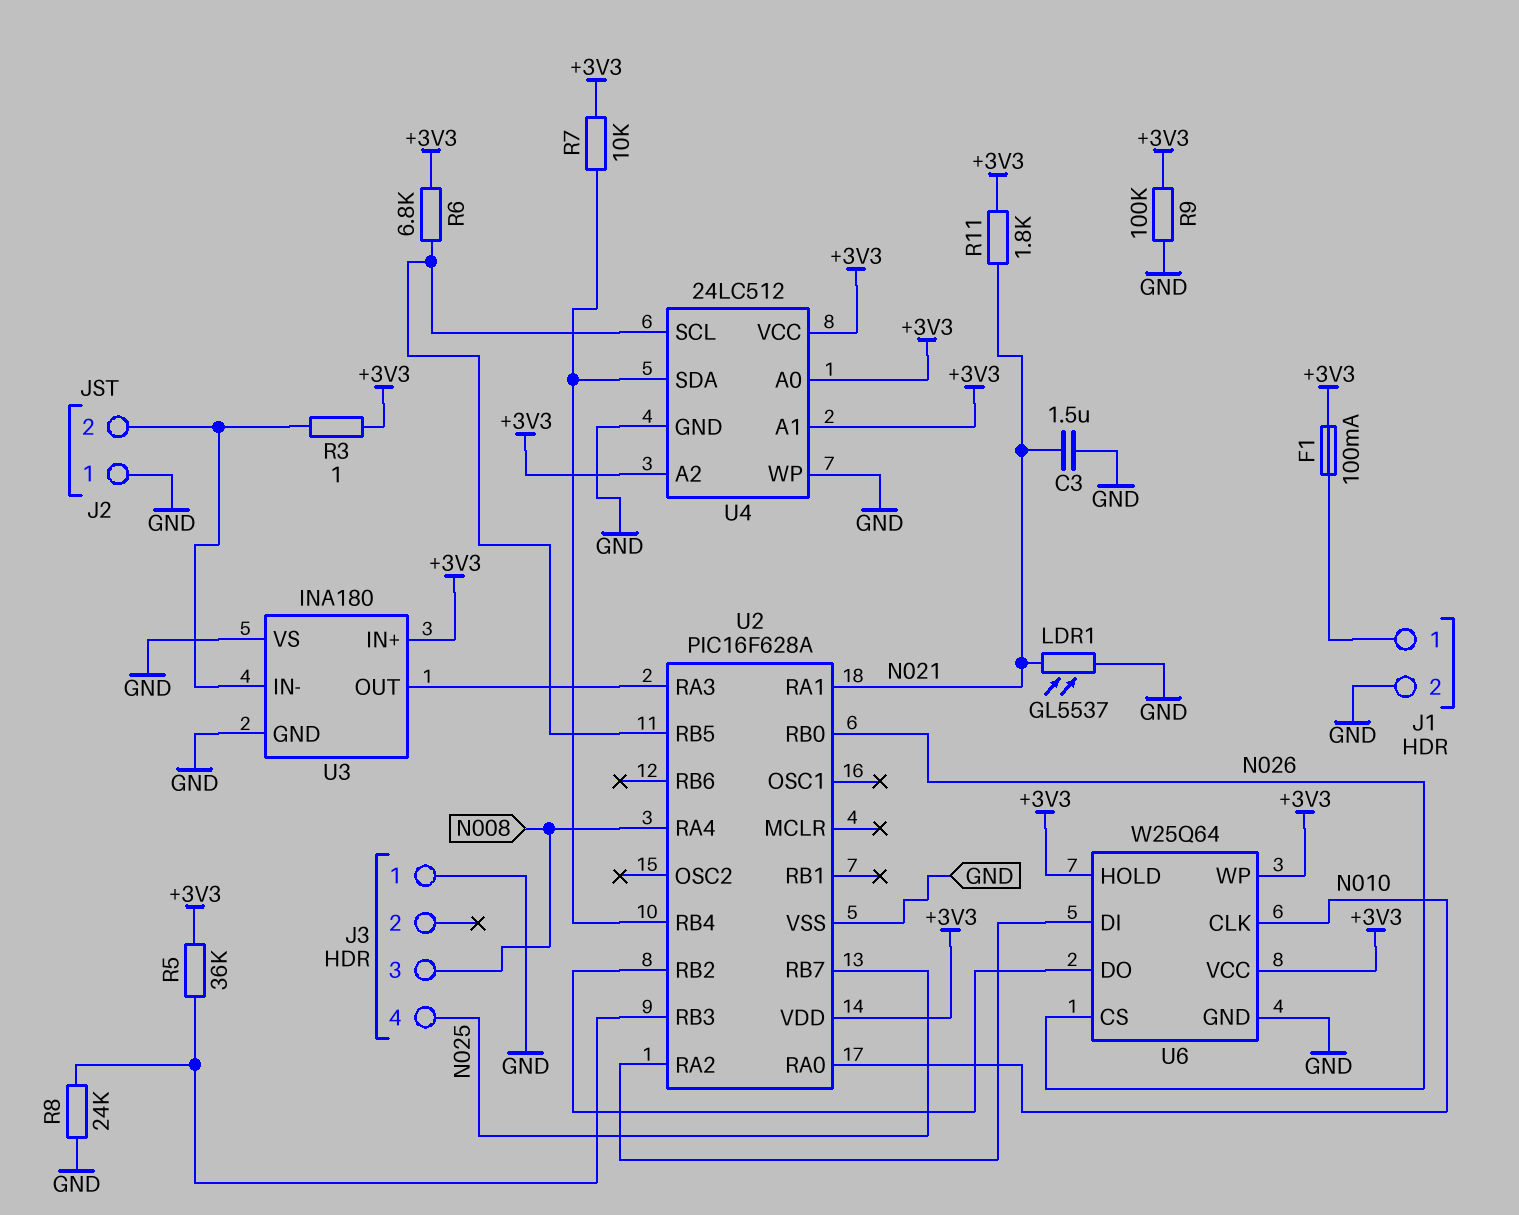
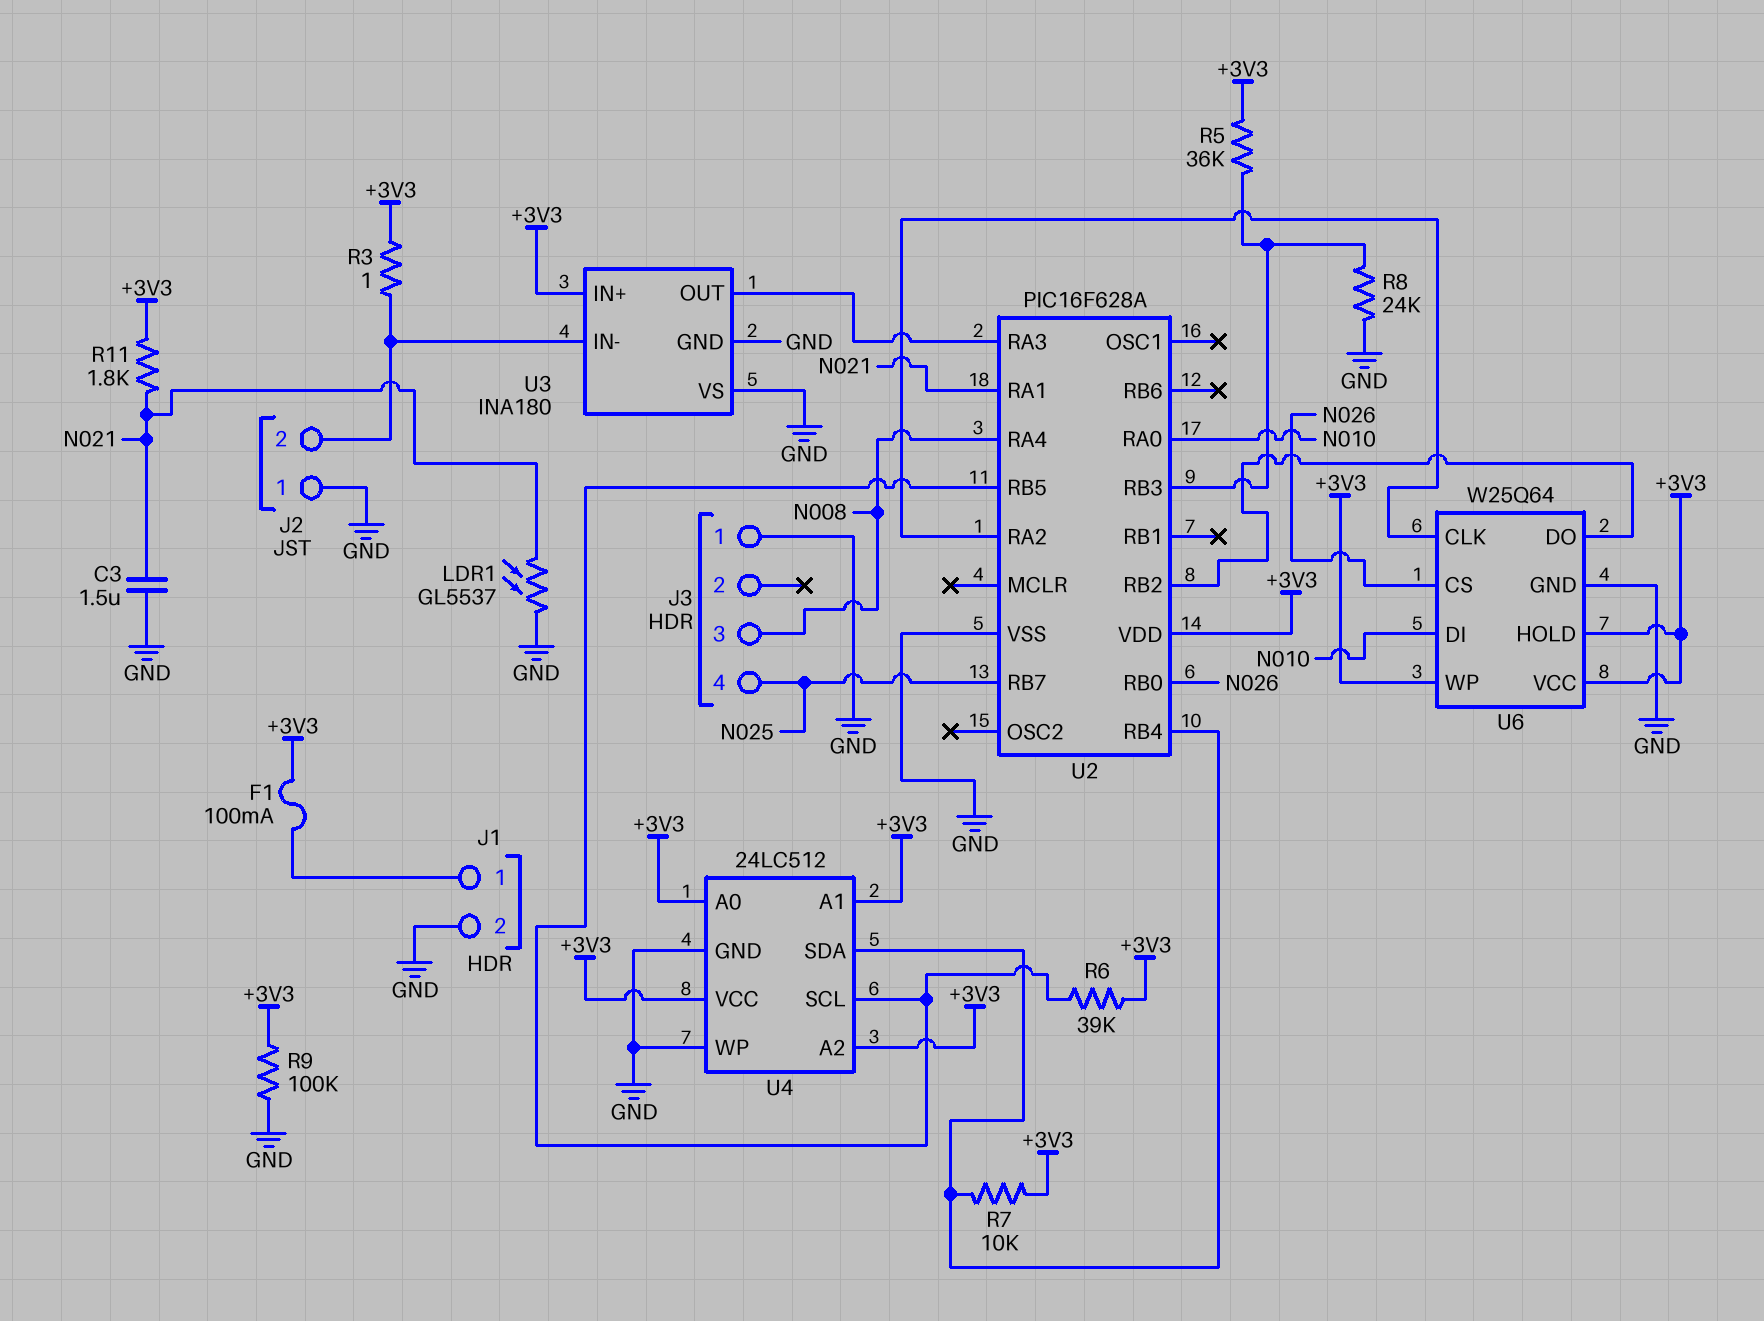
R6: 6.8k (+3V3, U2/RB5) -> 39k (+3V3, U2/RB5)
U6 pin CLK: N010 -> U2/RA2
U6 pin DI: U2/RA2 -> N010

